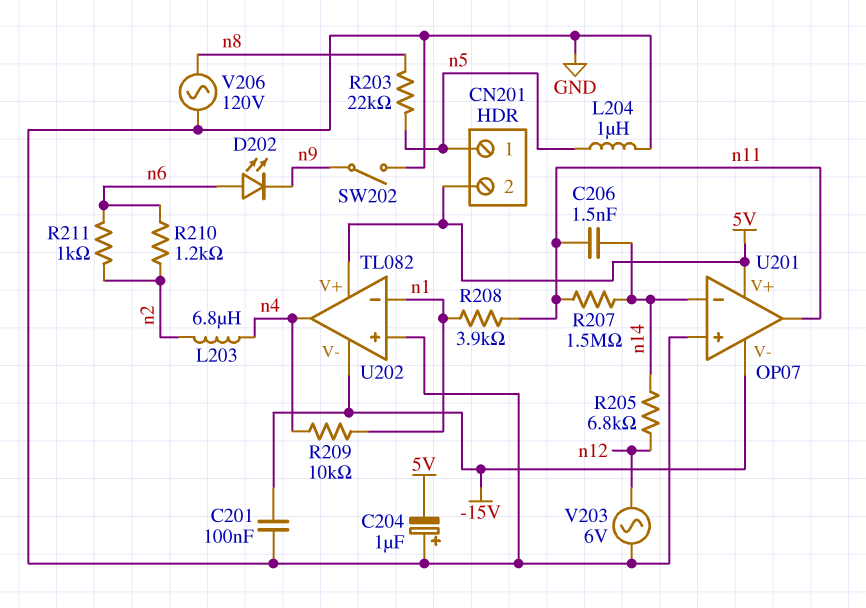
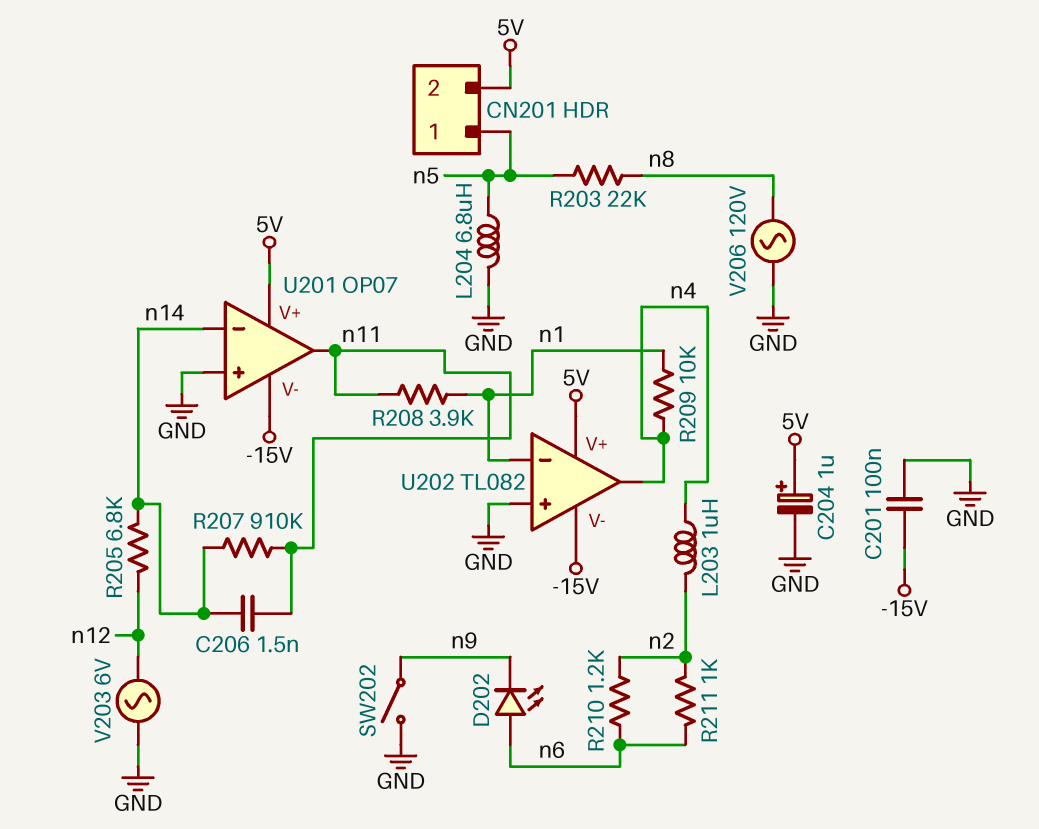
C204: 1uF (plus GND, minus 5V) -> 1uF (plus 5V, minus GND)
L203: 6.8uH (n2, n4) -> 1uH (n2, n4)
L204: 1uH (GND, n5) -> 6.8uH (GND, n5)
R207: 1.5M (n11, n14) -> 910k (n11, n14)

